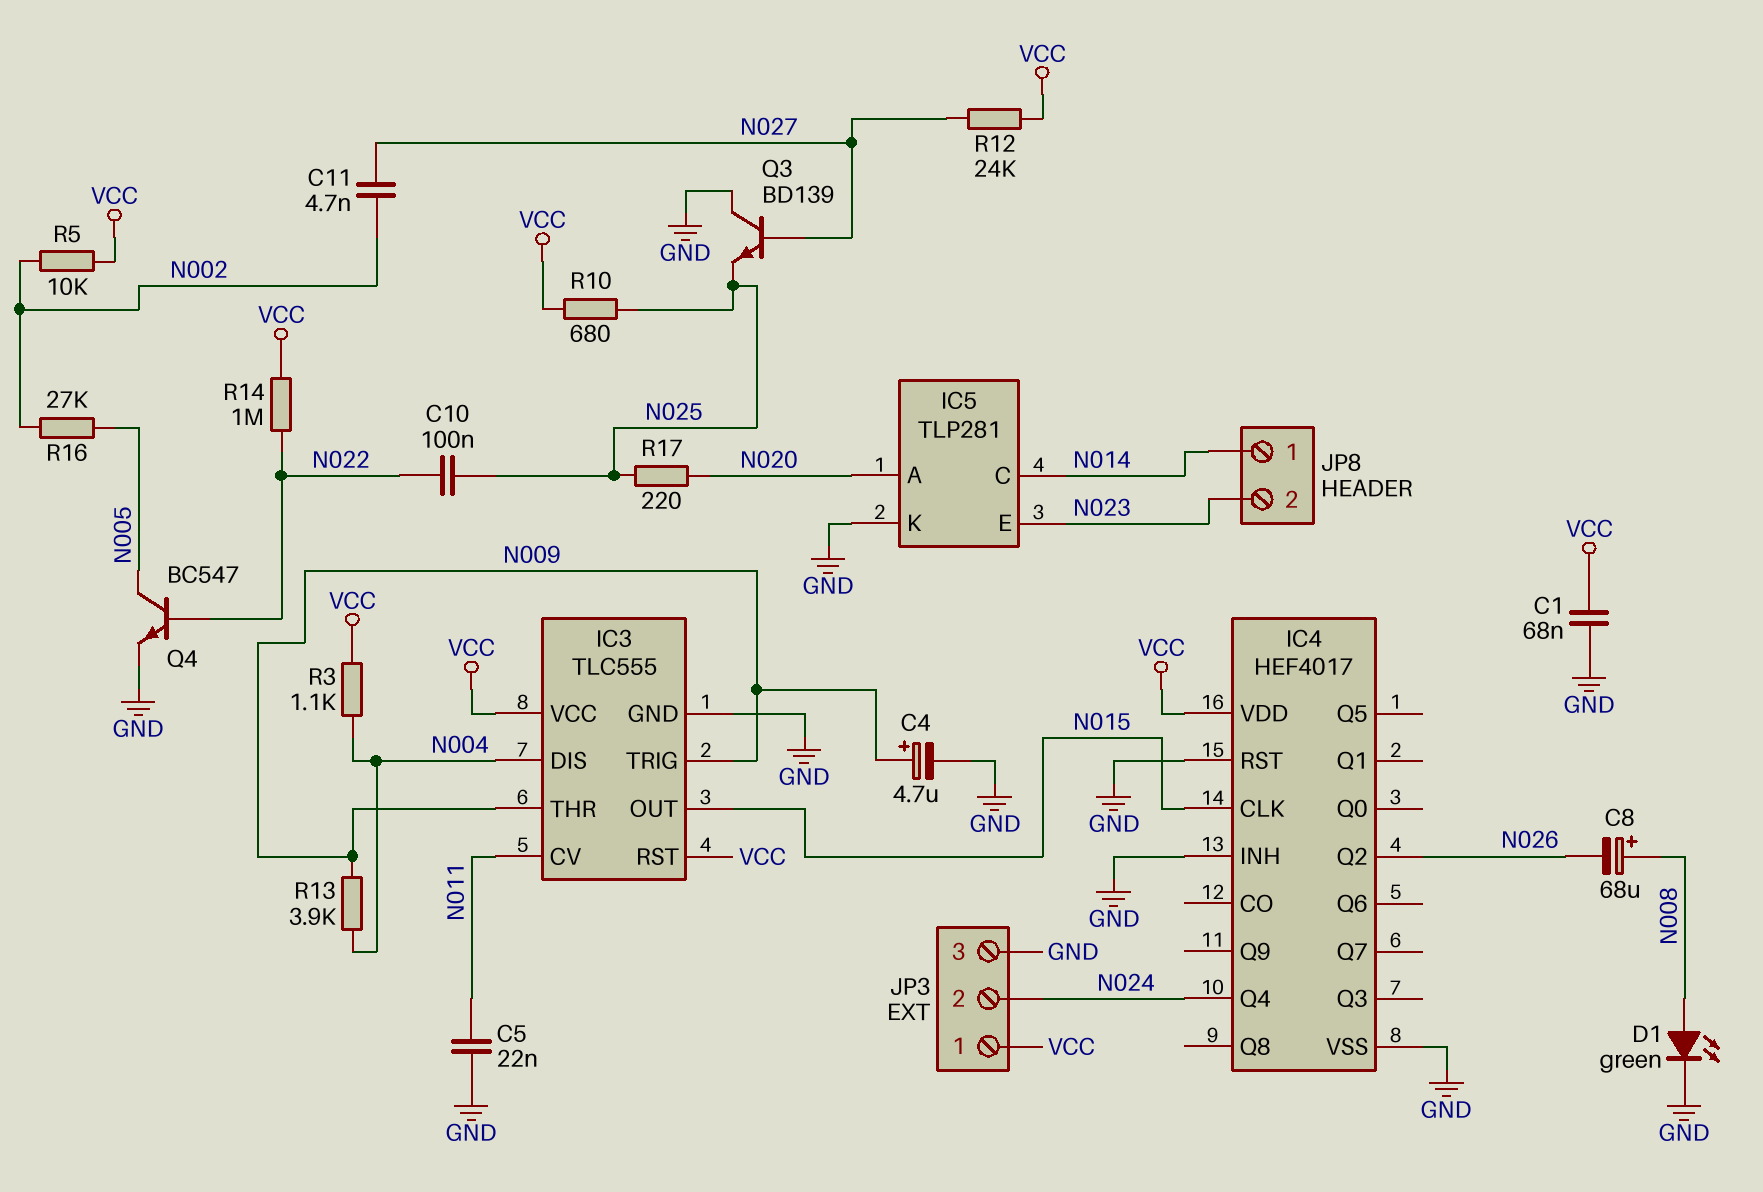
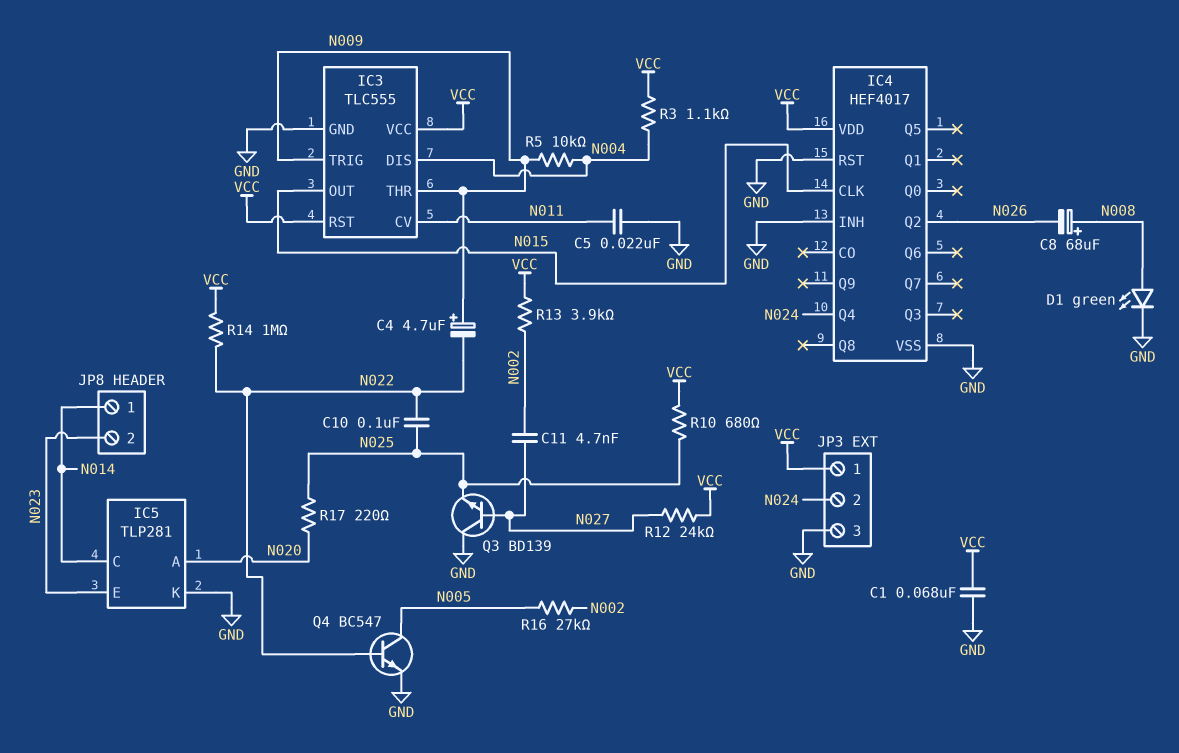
C4: 4.7uF (plus N009, minus GND) -> 4.7uF (plus N009, minus N022)
R5: 10k (N002, VCC) -> 10k (N004, N009)
R13: 3.9k (N004, N009) -> 3.9k (N002, VCC)

